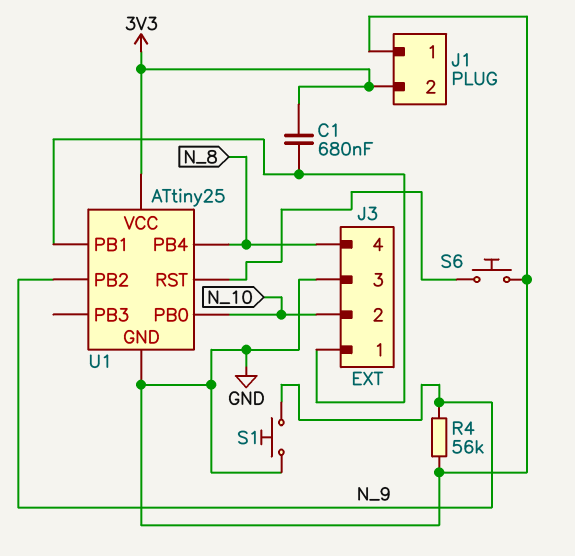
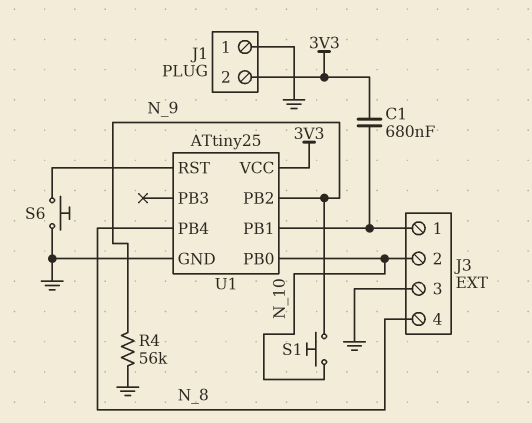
S1: button (GND, N_9) -> button (N_9, N_10)

